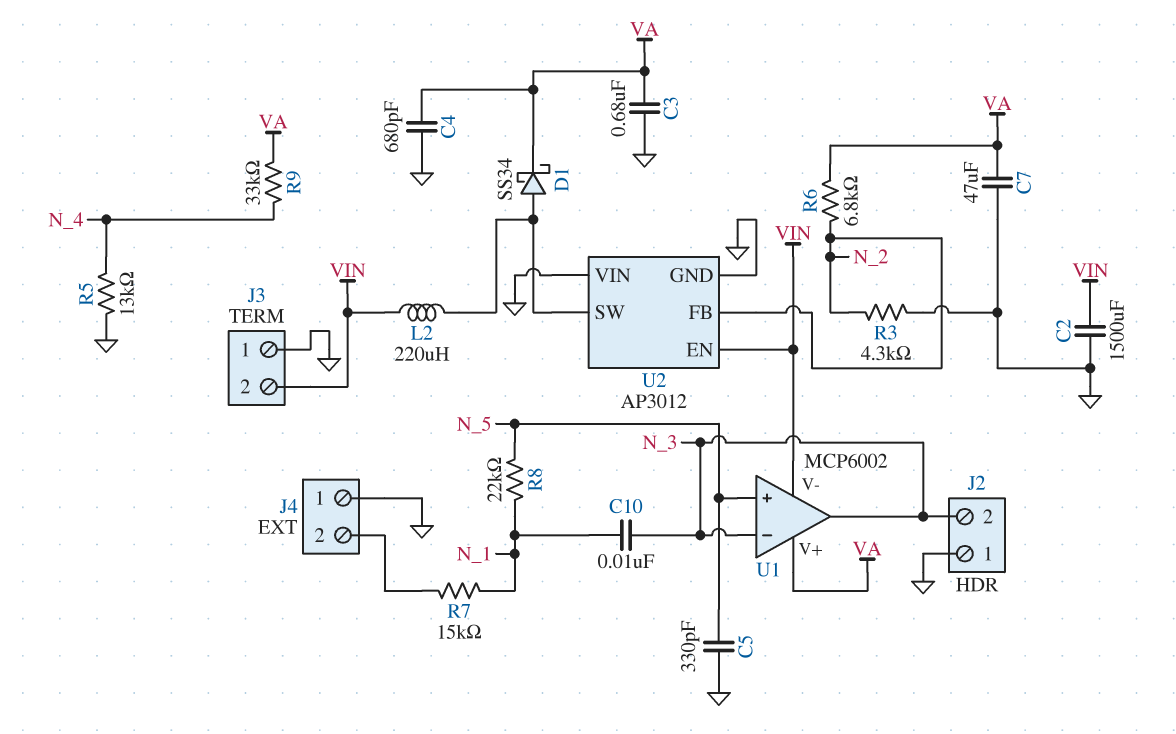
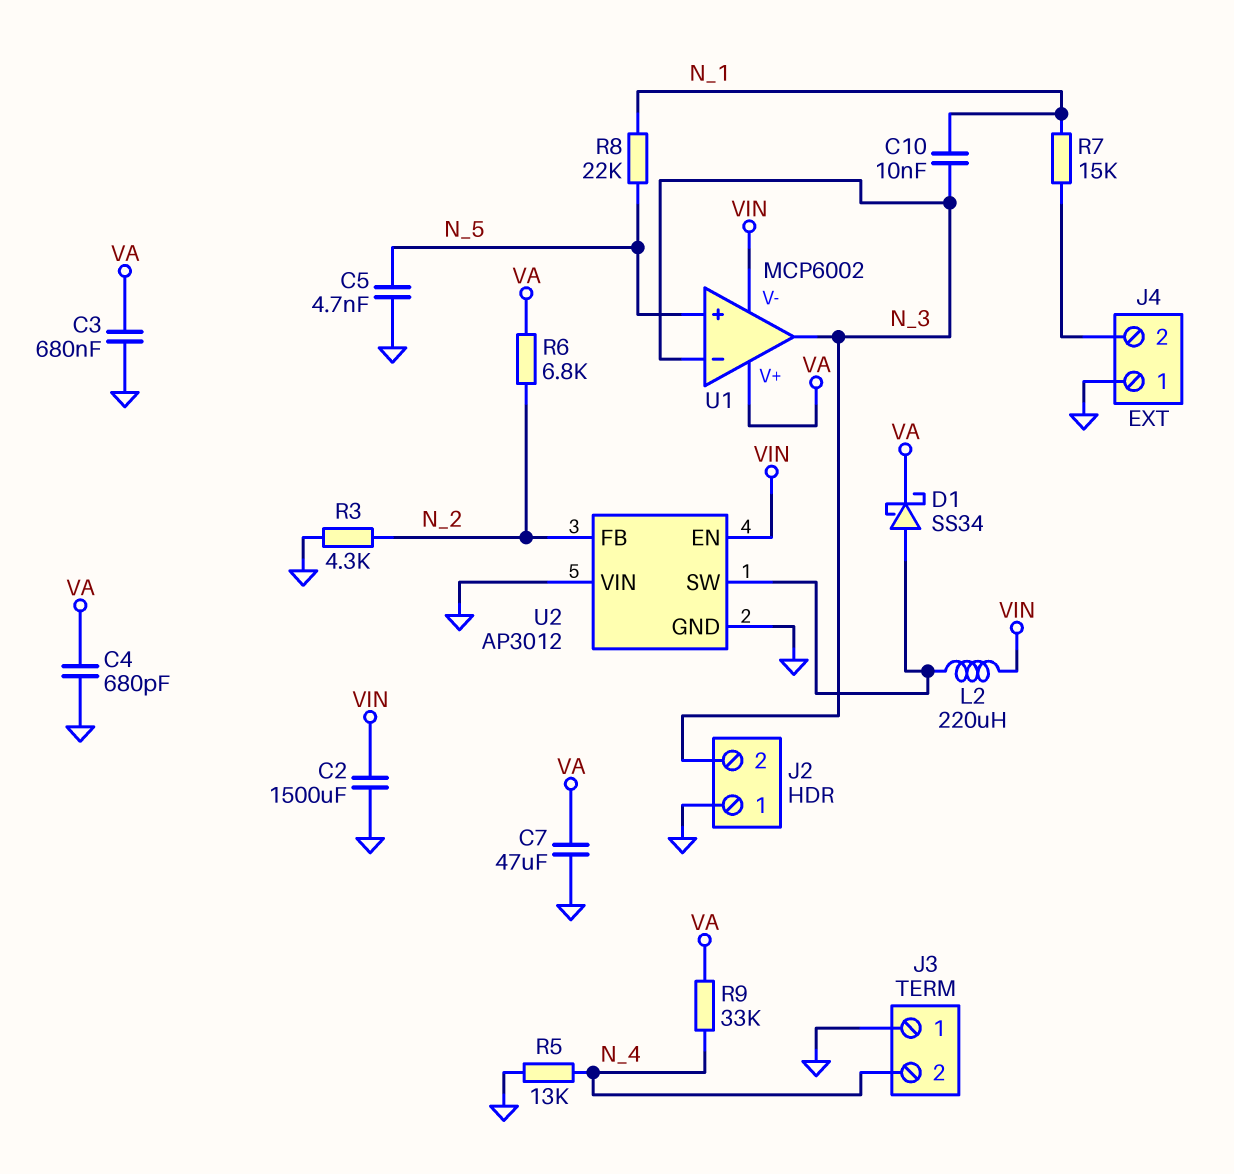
C5: 330pF (GND, N_5) -> 4.7nF (GND, N_5)
J3 pin 2: VIN -> N_4

